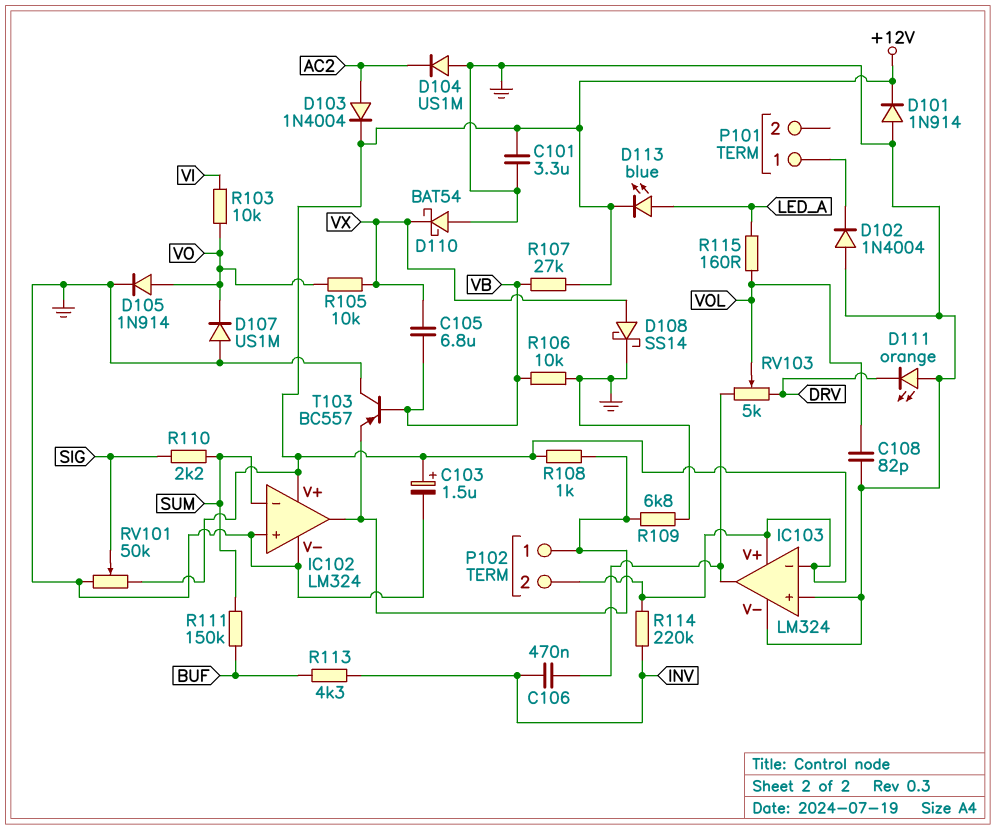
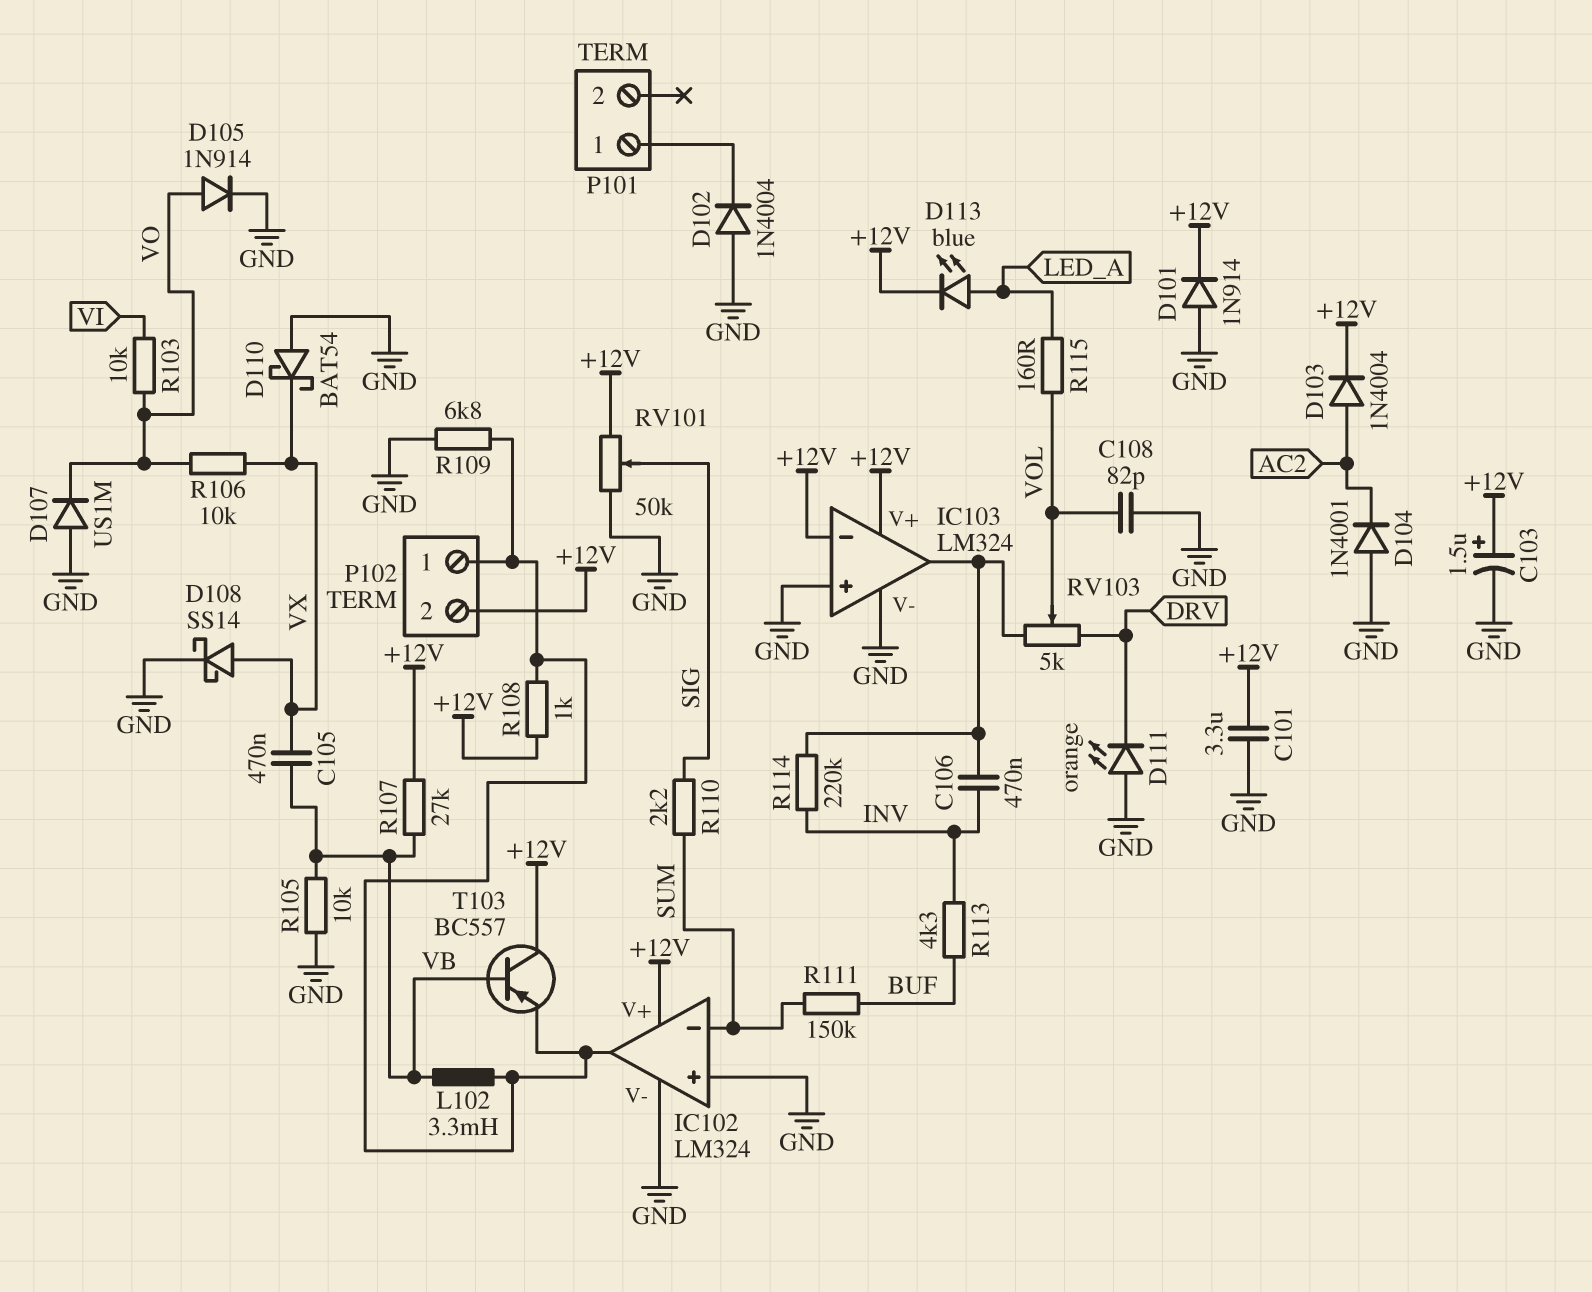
C105: 6.8uF (VB, VX) -> 470nF (VB, VX)
D104: diode US1M (A GND, K AC2) -> diode 1N4001 (A GND, K AC2)
L102: none -> 3.3mH (IC102/out, VB)
R105: 10k (VO, VX) -> 10k (GND, VB)
R106: 10k (GND, VB) -> 10k (VO, VX)
R114: 220k (+12V, INV) -> 220k (IC103/out, INV)
T103: PNP BC557 (B VB, C GND, E IC102/out) -> PNP BC557 (B VB, C +12V, E IC102/out)

